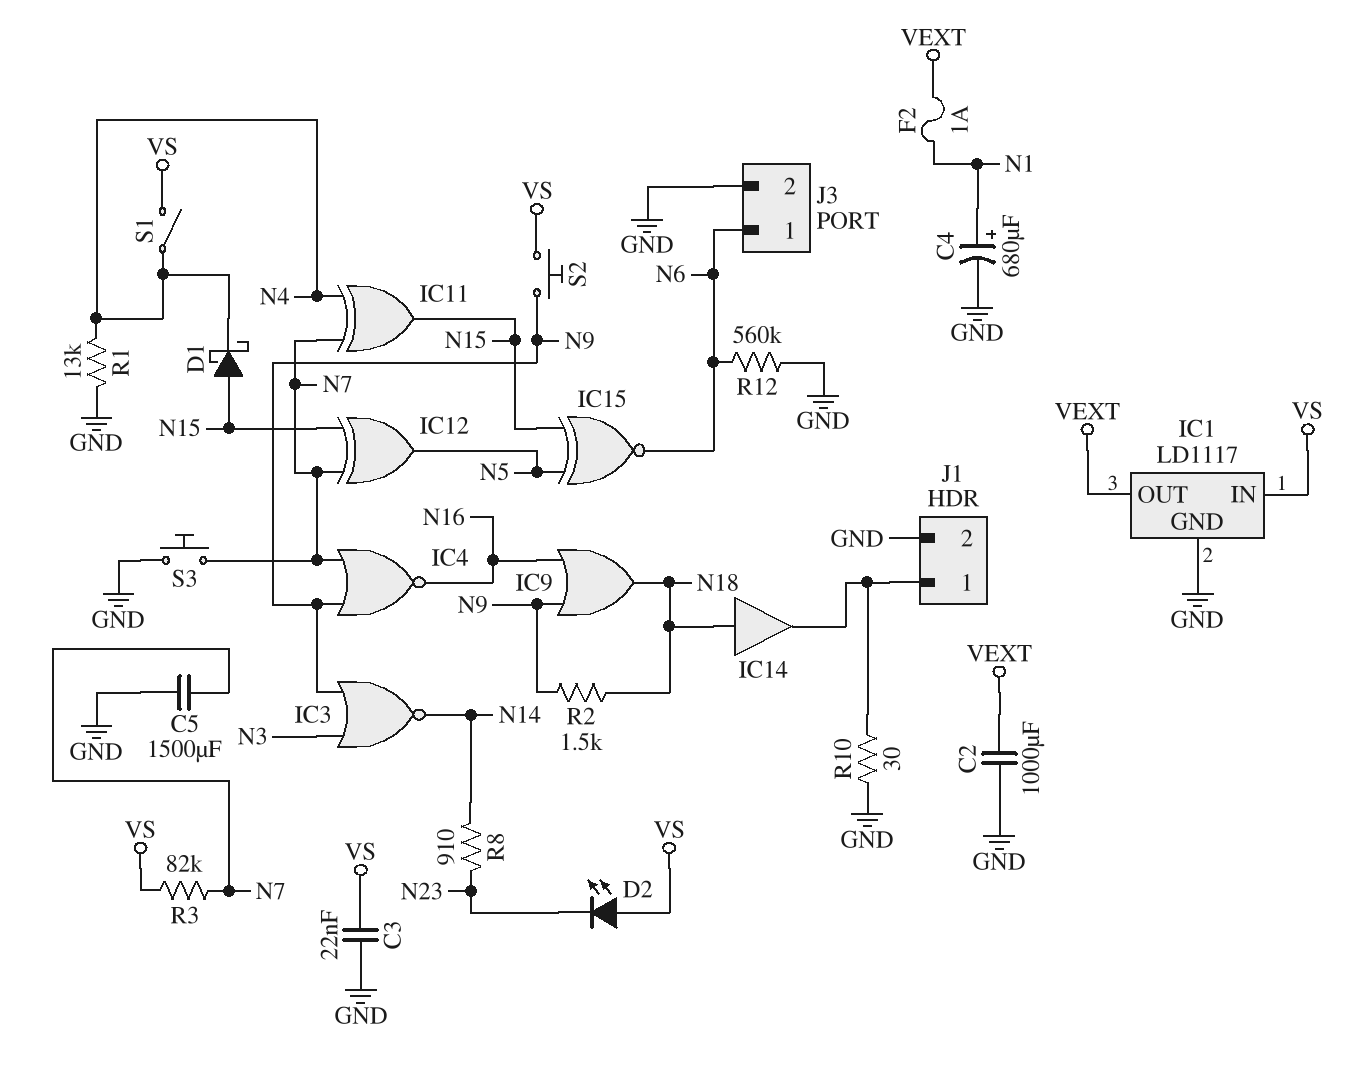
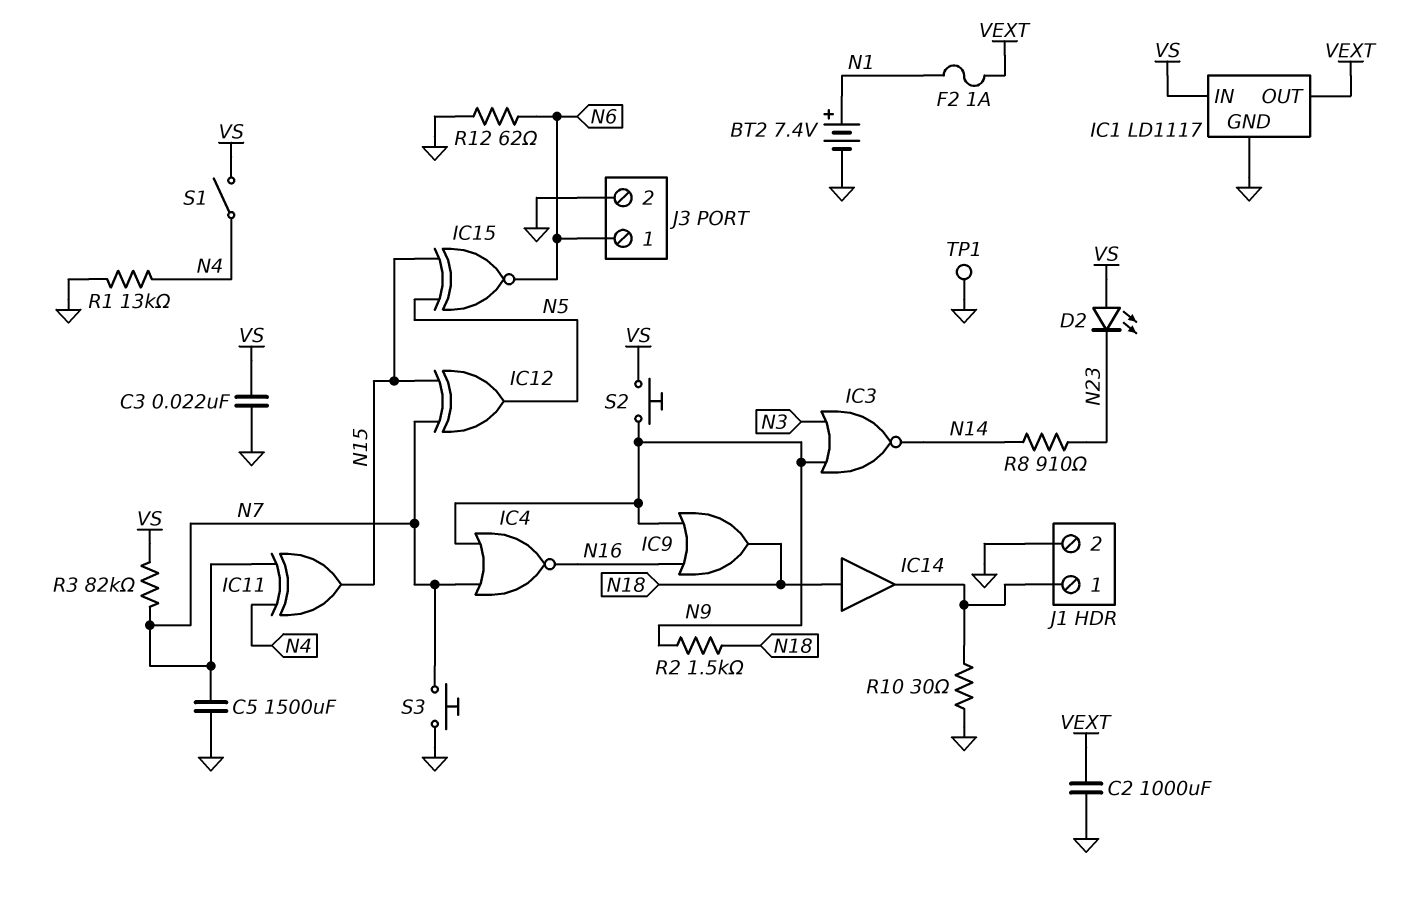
BT2: none -> 7.4V (plus N1, minus GND)
C4: 680uF (plus N1, minus GND) -> none
D1: schottky (A N15, K N4) -> none
R12: 560k (GND, N6) -> 62 (GND, N6)
TP1: none -> test point (GND)

